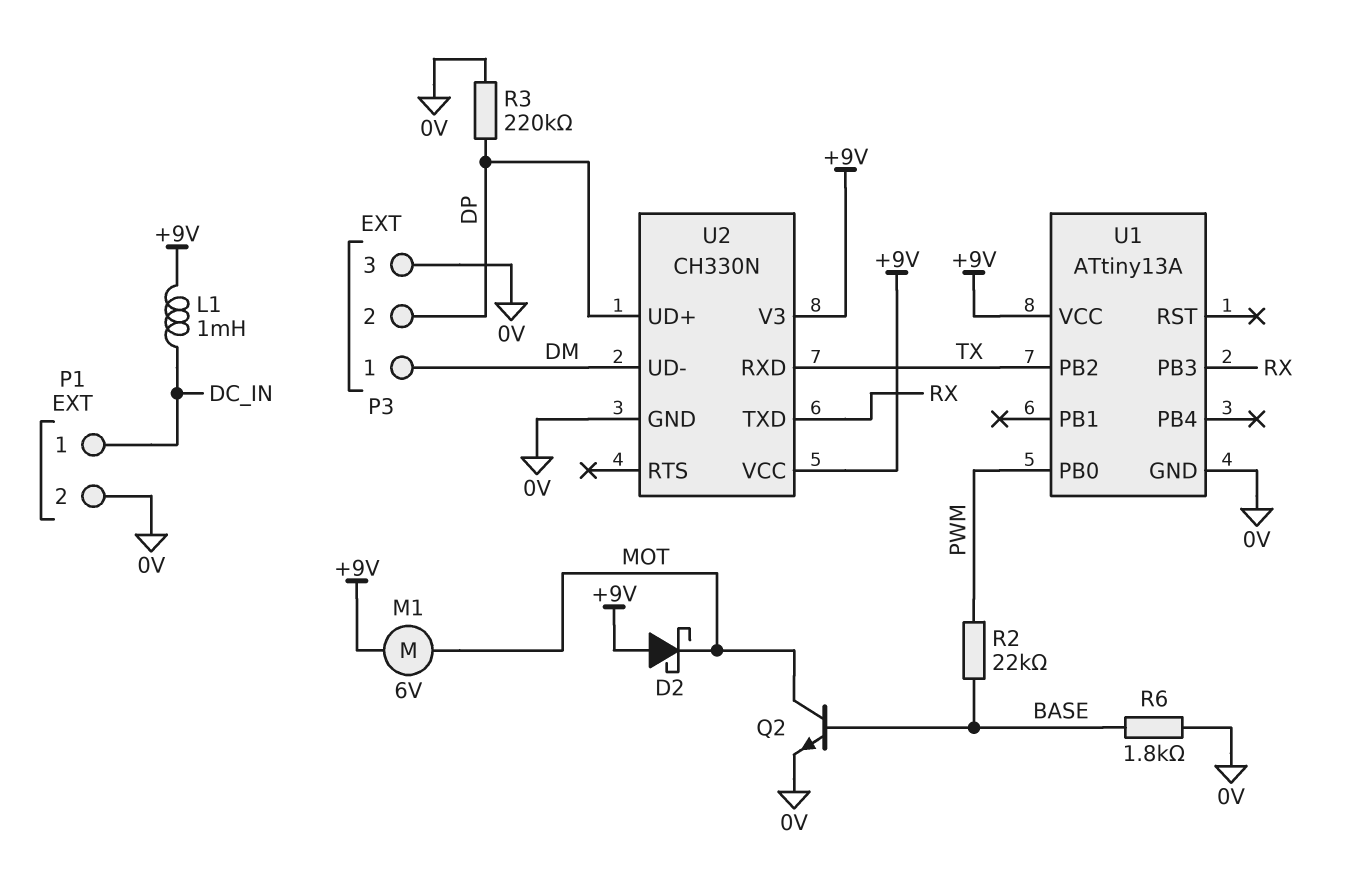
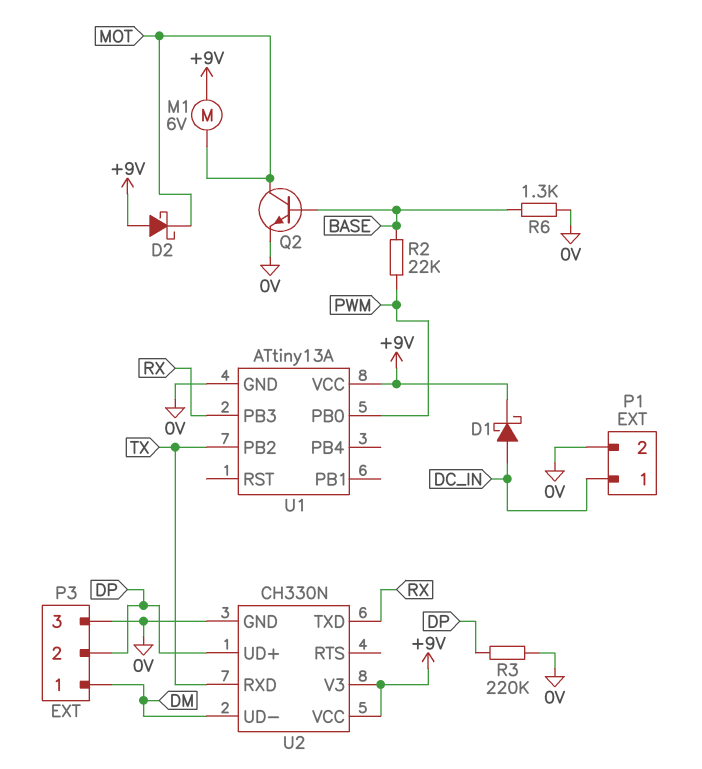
D1: none -> schottky (A DC_IN, K +9V)
L1: 1mH (+9V, DC_IN) -> none
R6: 1.8k (0V, BASE) -> 1.3k (0V, BASE)

